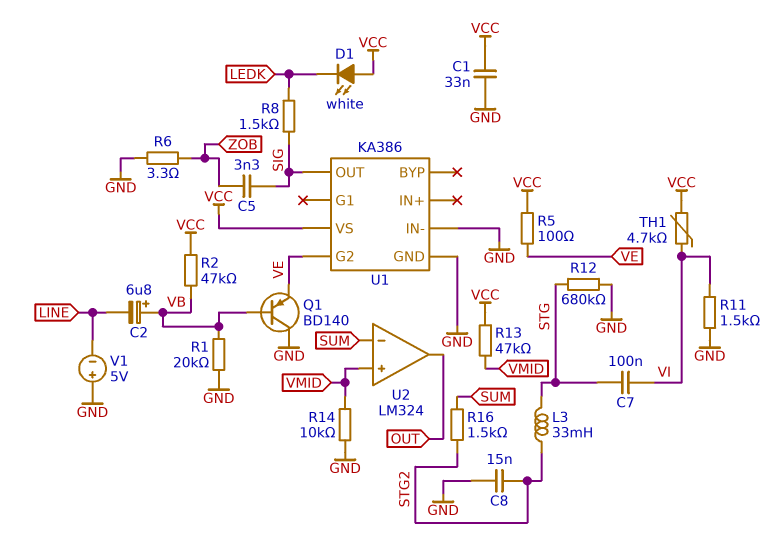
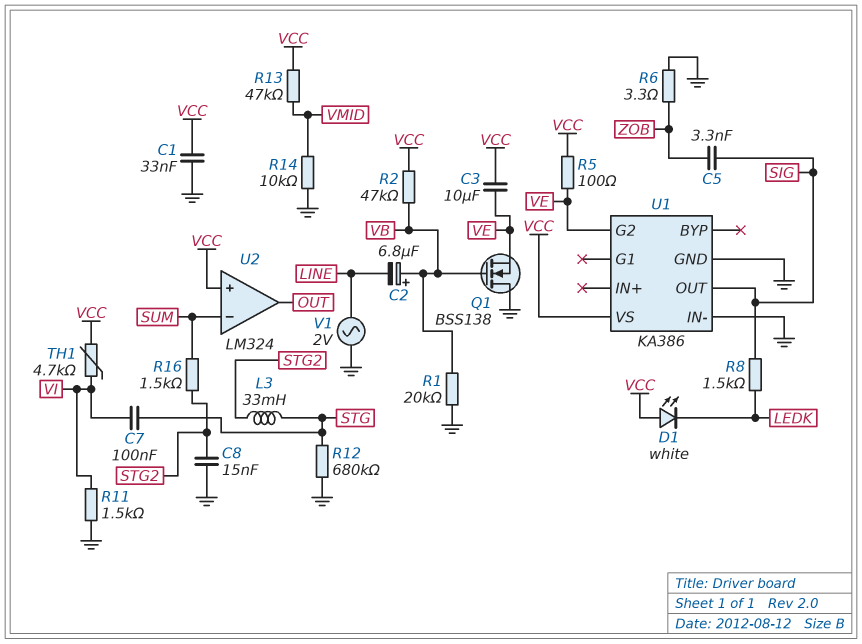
C3: none -> 10uF (VCC, VE)
Q1: PNP BD140 (B VB, C GND, E VE) -> NMOS BSS138 (G VB, D GND, S VE)
U2 pin in+: VMID -> VCC
V1: 5V (plus GND, minus LINE) -> AC 2V (GND, LINE)

